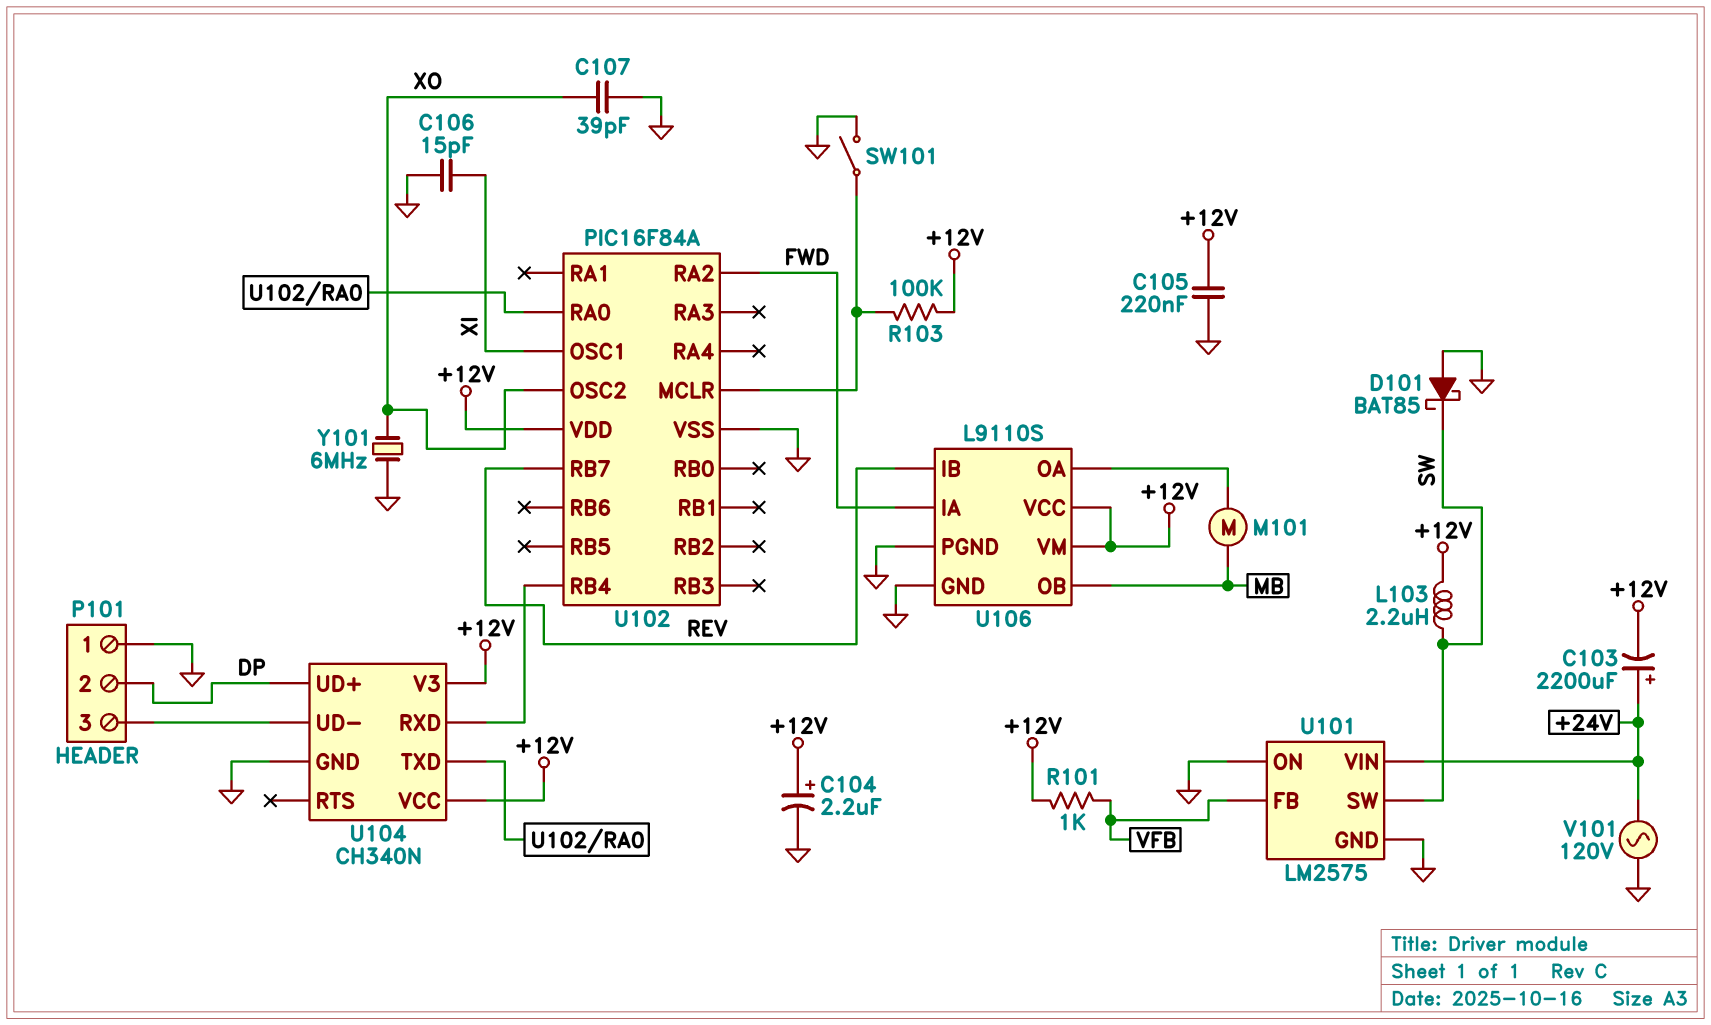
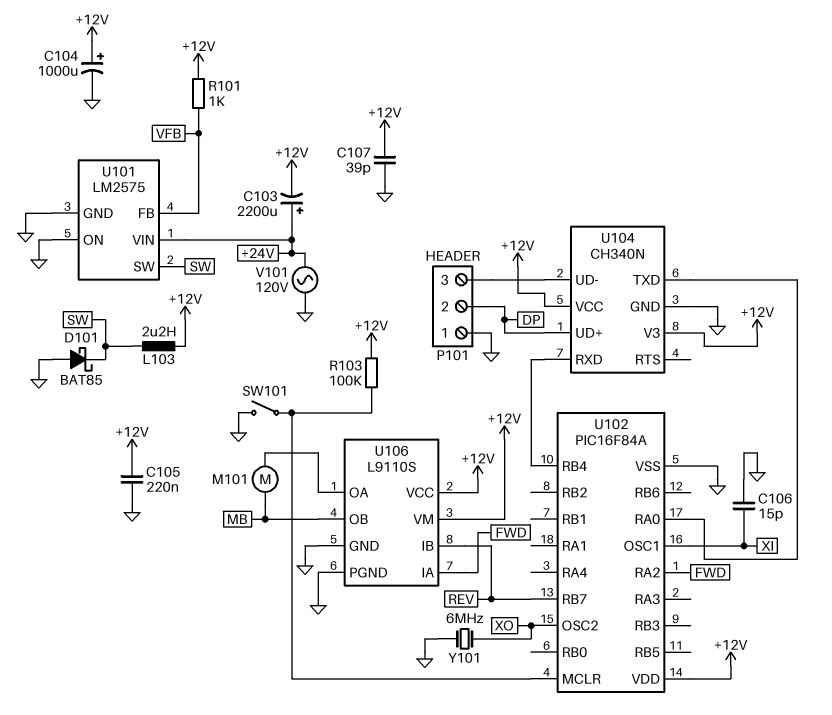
C104: 2.2uF (plus +12V, minus GND) -> 1000uF (plus +12V, minus GND)
C107: 39pF (GND, XO) -> 39pF (+12V, GND)

